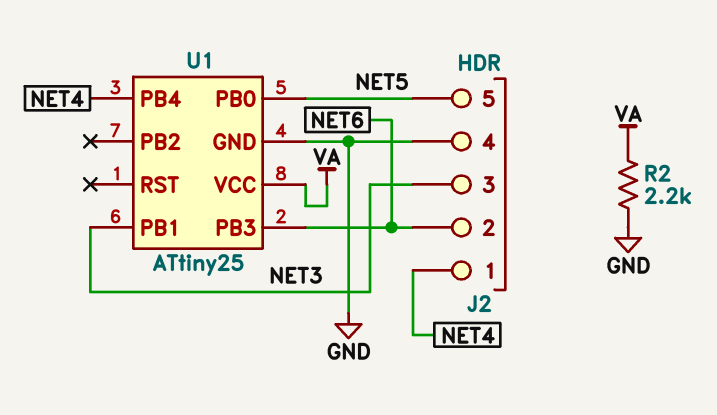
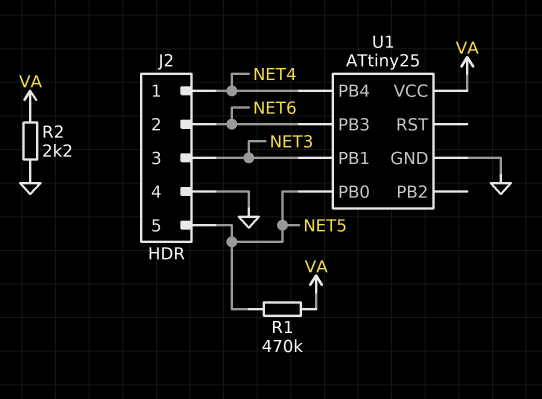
R1: none -> 470k (NET5, VA)

